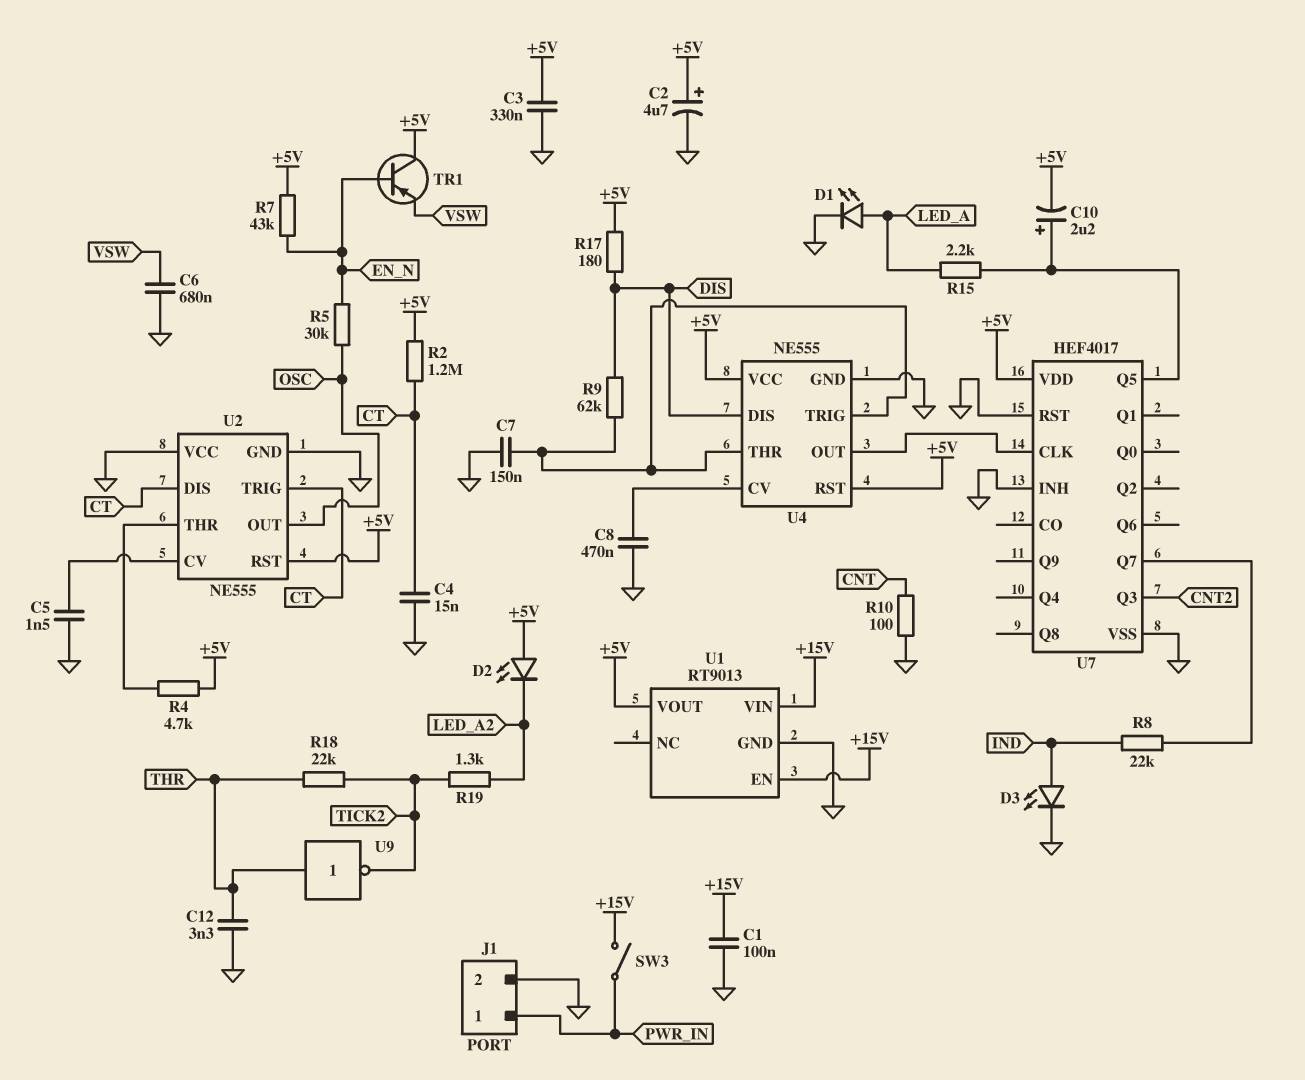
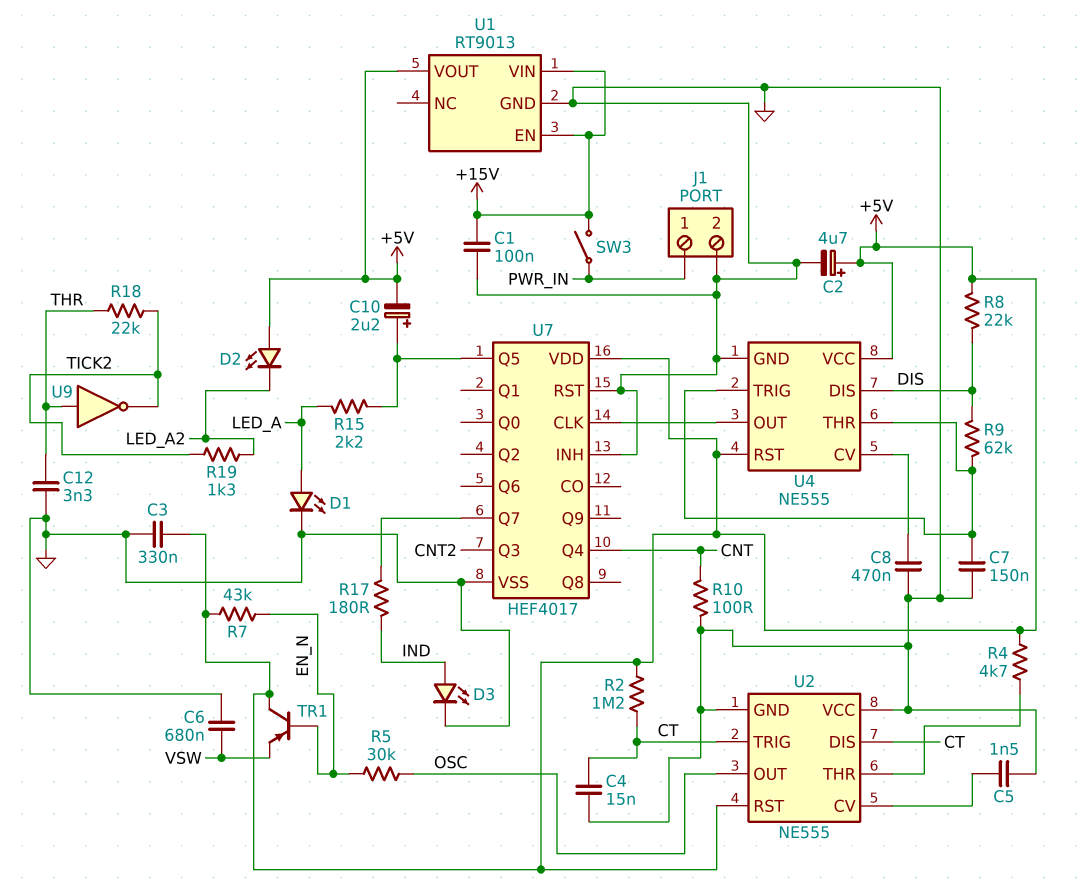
R8: 22k (IND, U7/Q7) -> 22k (+5V, DIS)
R17: 180 (+5V, DIS) -> 180 (IND, U7/Q7)
U7 pin Q4: none -> CNT

